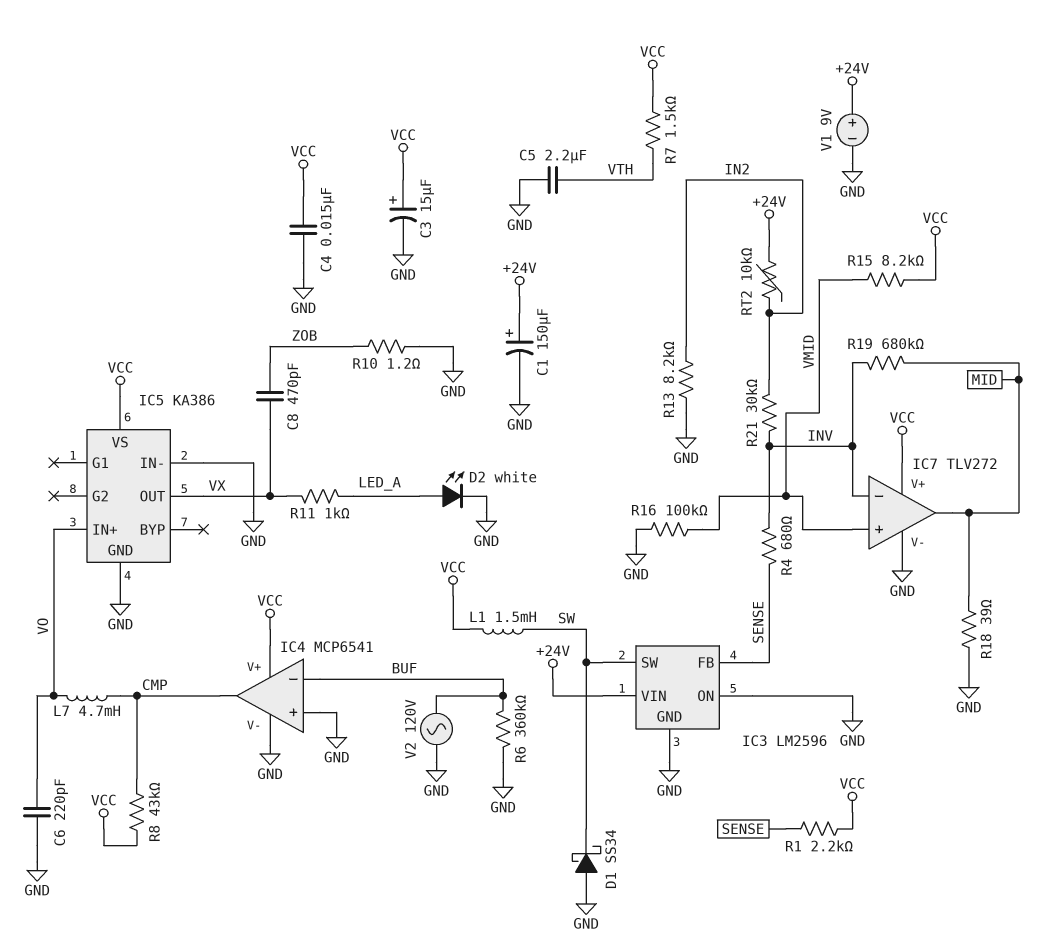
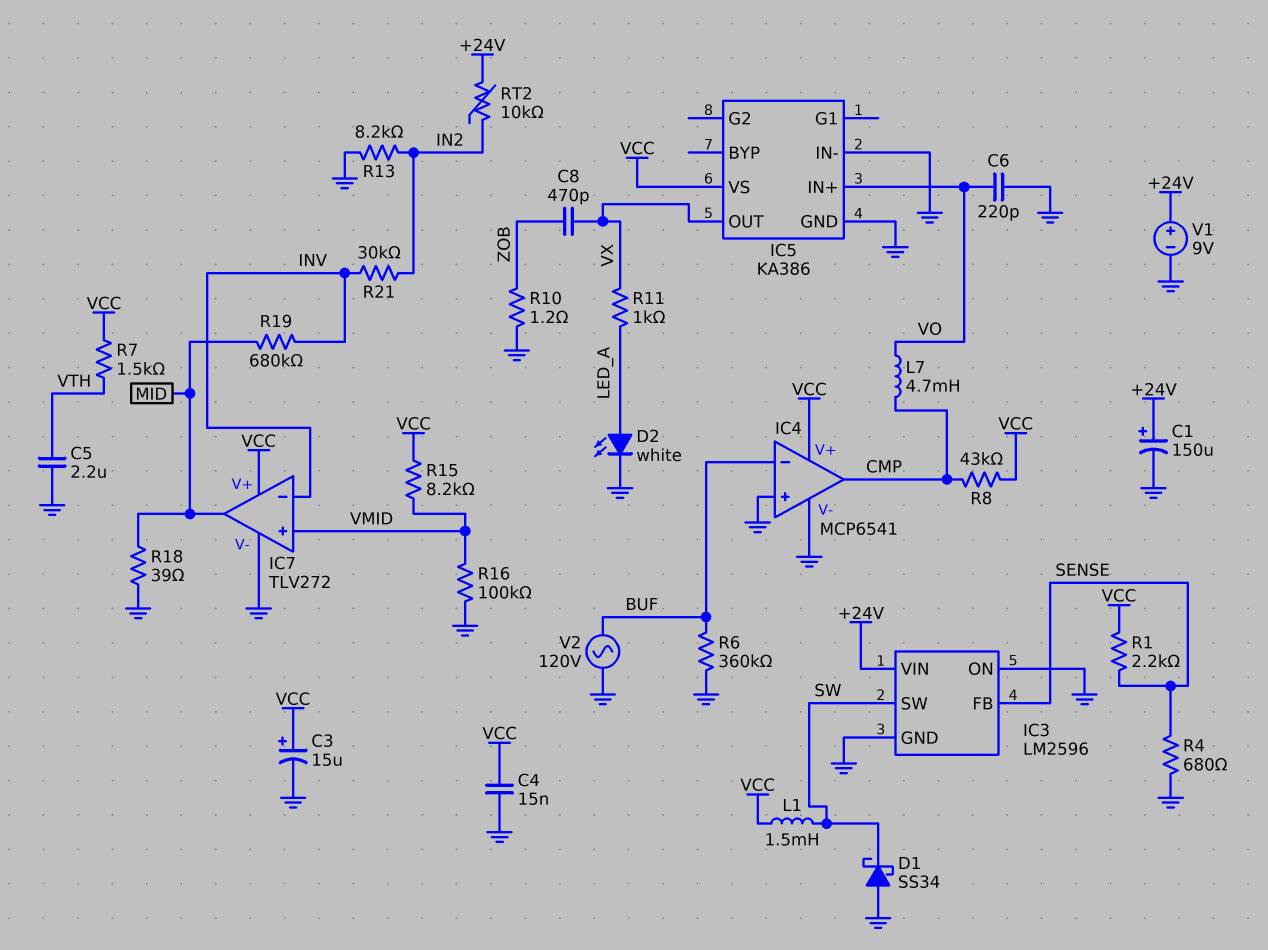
R4: 680 (INV, SENSE) -> 680 (GND, SENSE)

